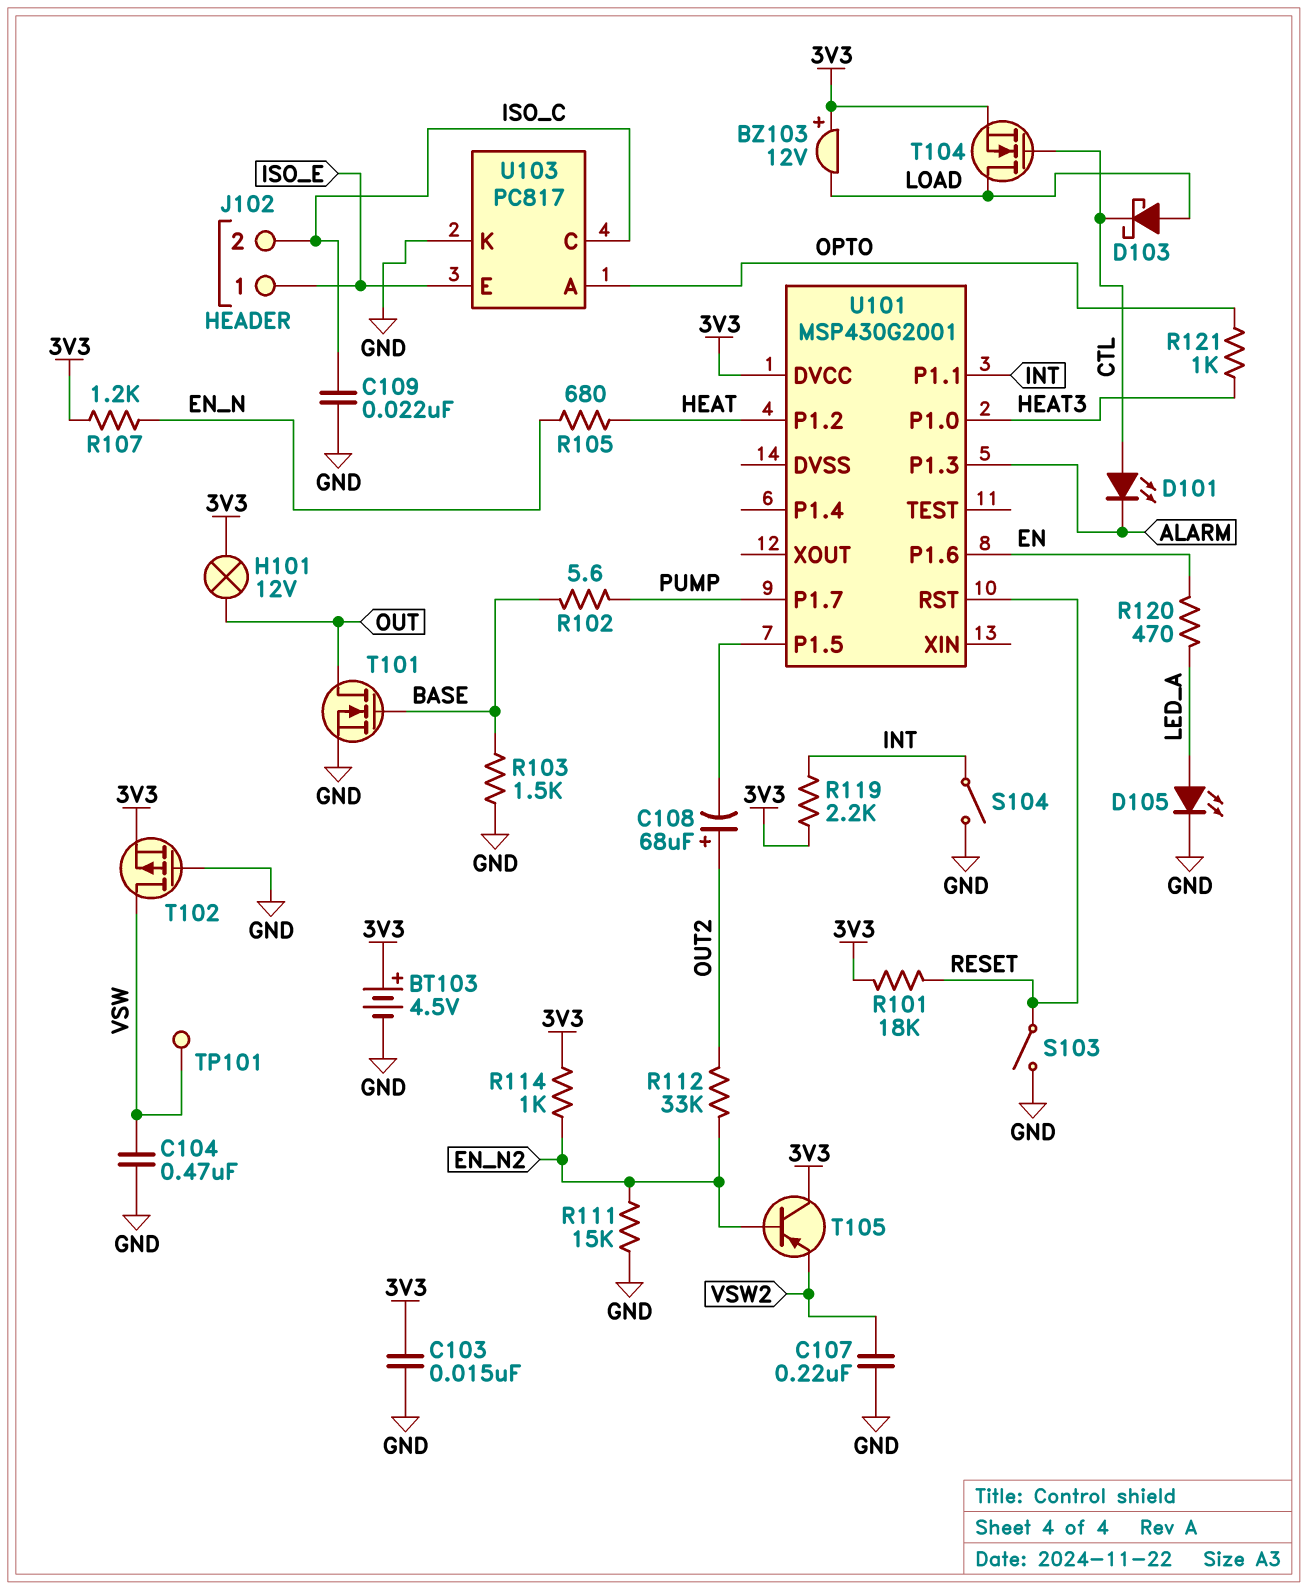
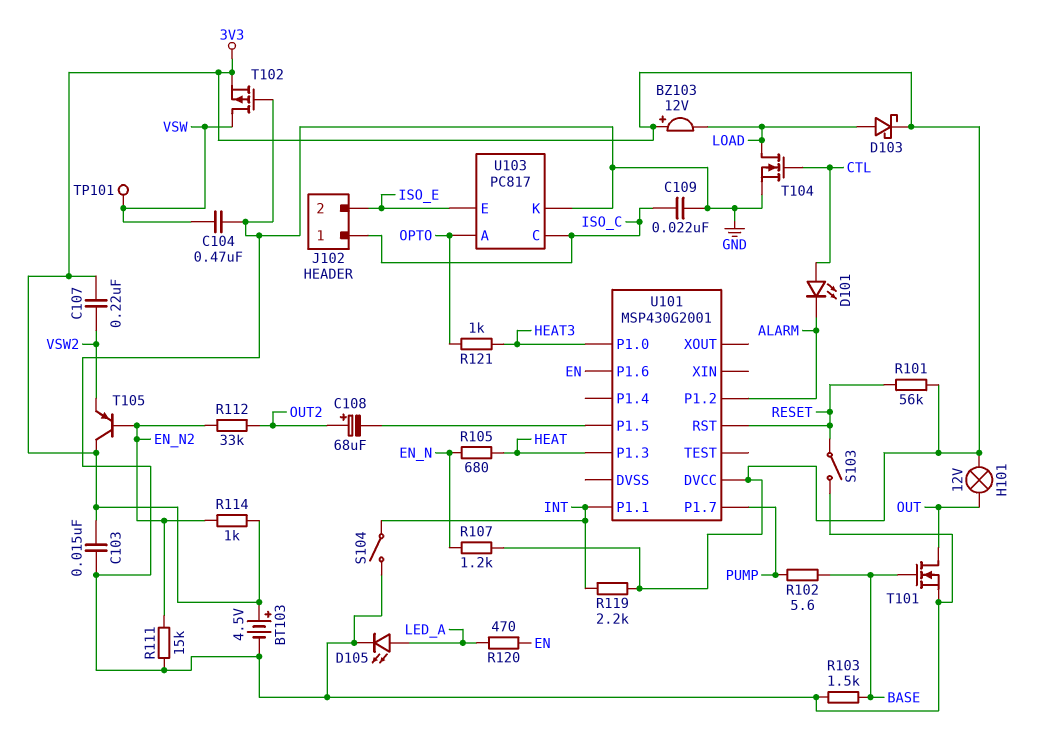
C107: 220nF (GND, VSW2) -> 220nF (3V3, VSW2)
D103: schottky (A LOAD, K CTL) -> schottky (A LOAD, K 3V3)
J102 pin 1: ISO_E -> ISO_C
J102 pin 2: ISO_C -> ISO_E
R101: 18k (3V3, RESET) -> 56k (3V3, RESET)
T104: NMOS (G CTL, D LOAD, S 3V3) -> NMOS (G CTL, D LOAD, S GND)
U101 pin P1.2: HEAT -> ALARM
U101 pin P1.3: ALARM -> HEAT

